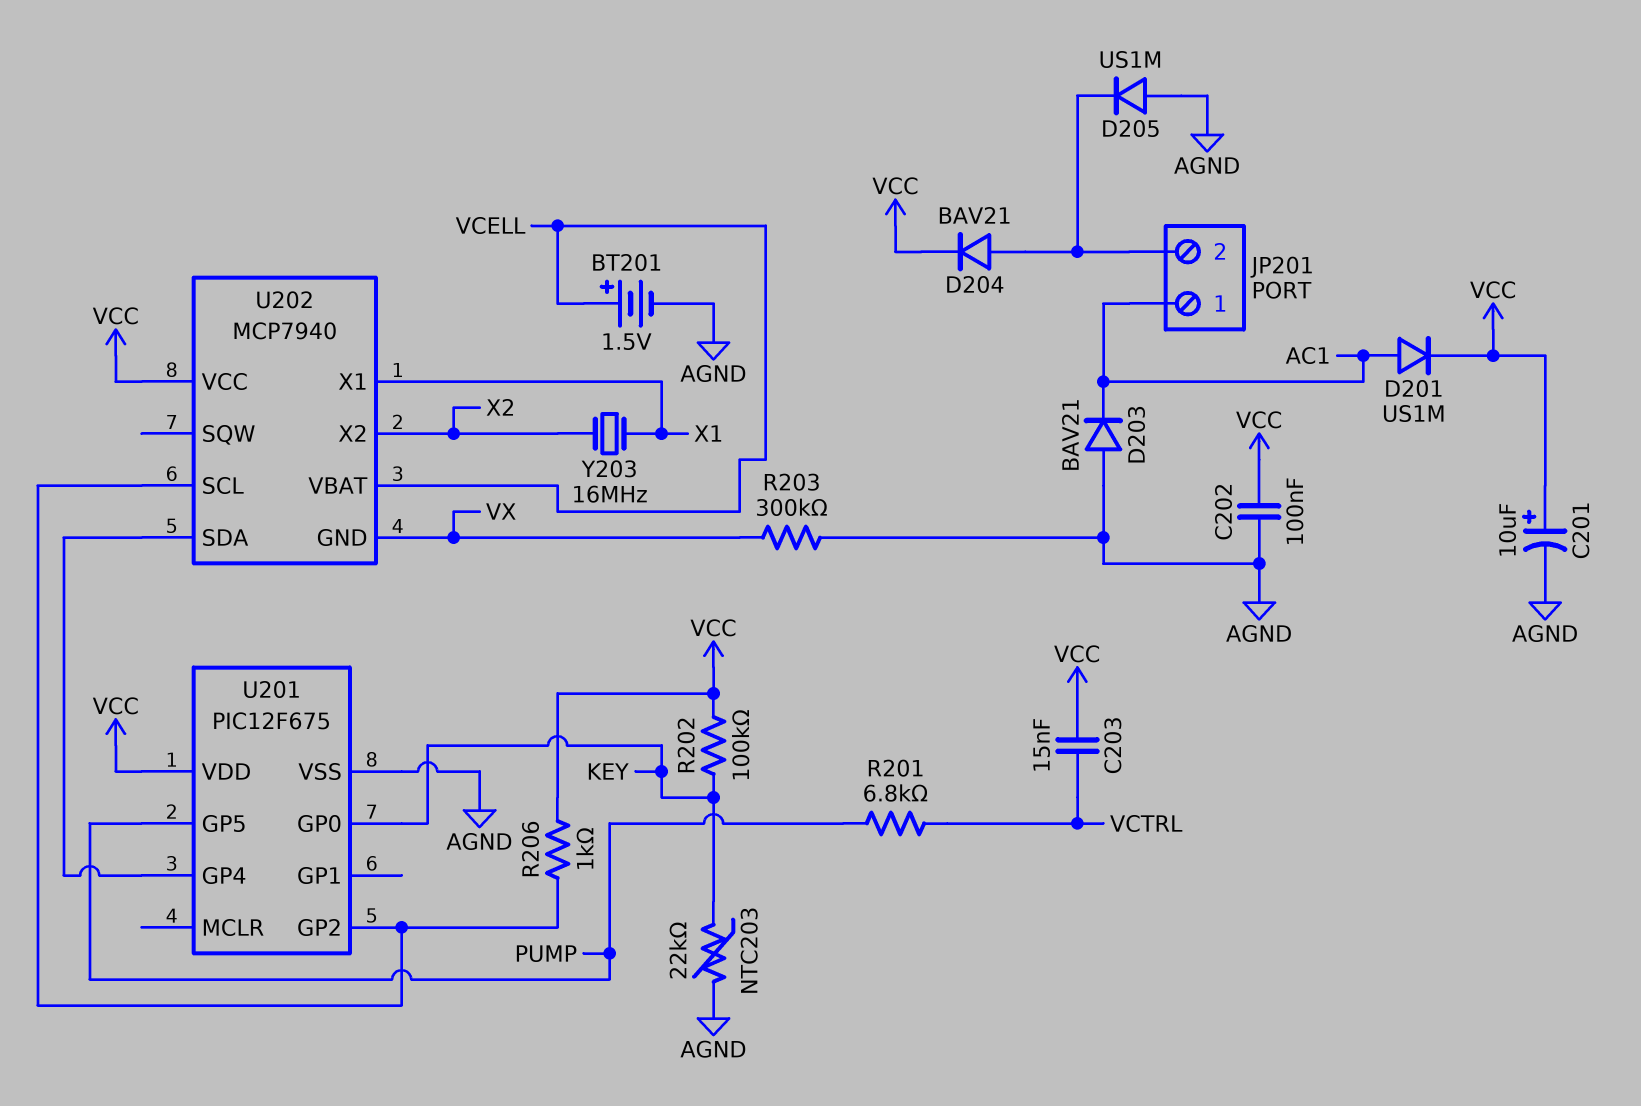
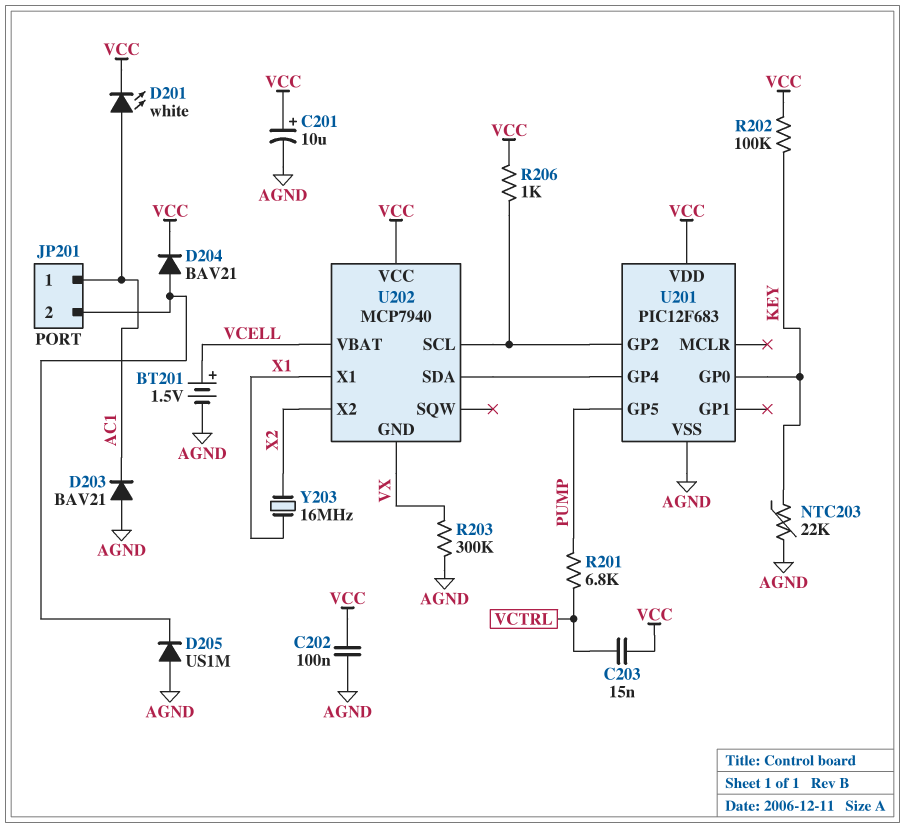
D201: diode US1M (A AC1, K VCC) -> LED white (A AC1, K VCC)
U201: PIC12F675 -> PIC12F683

